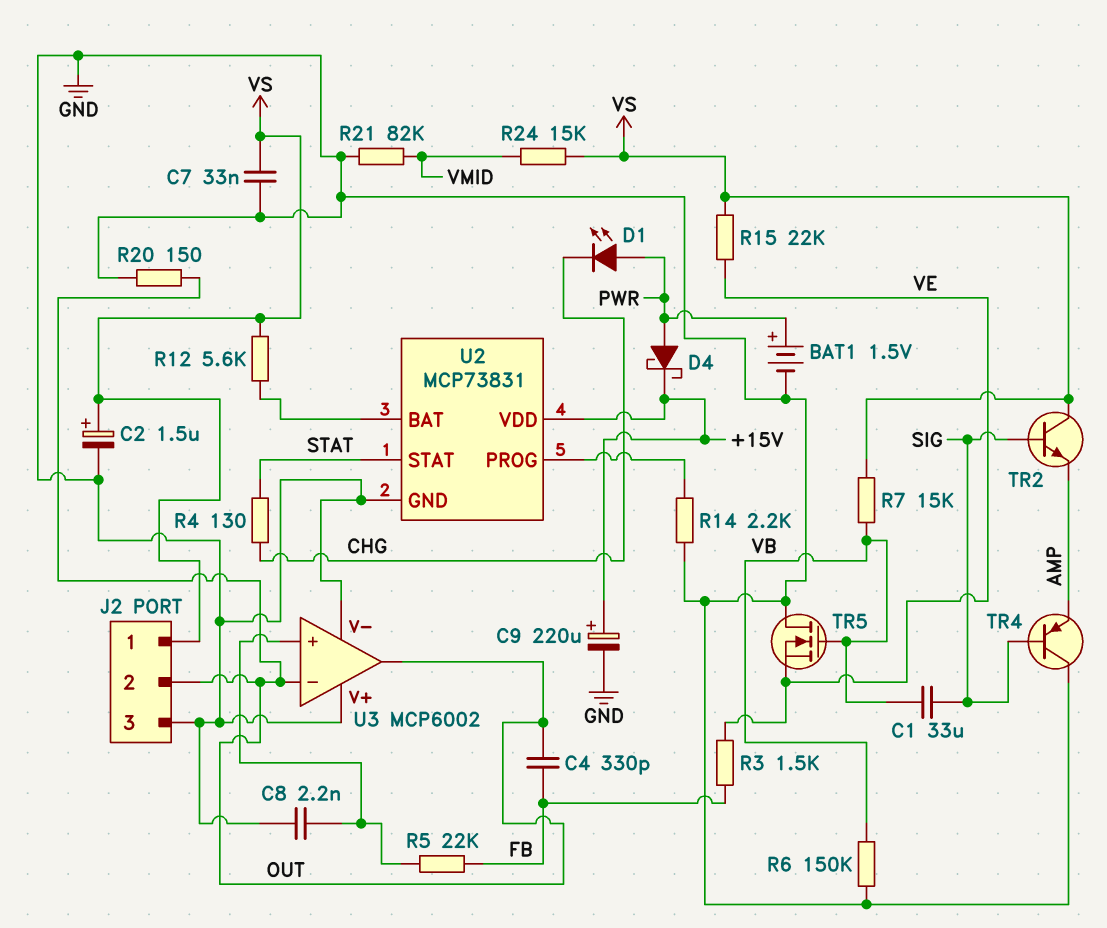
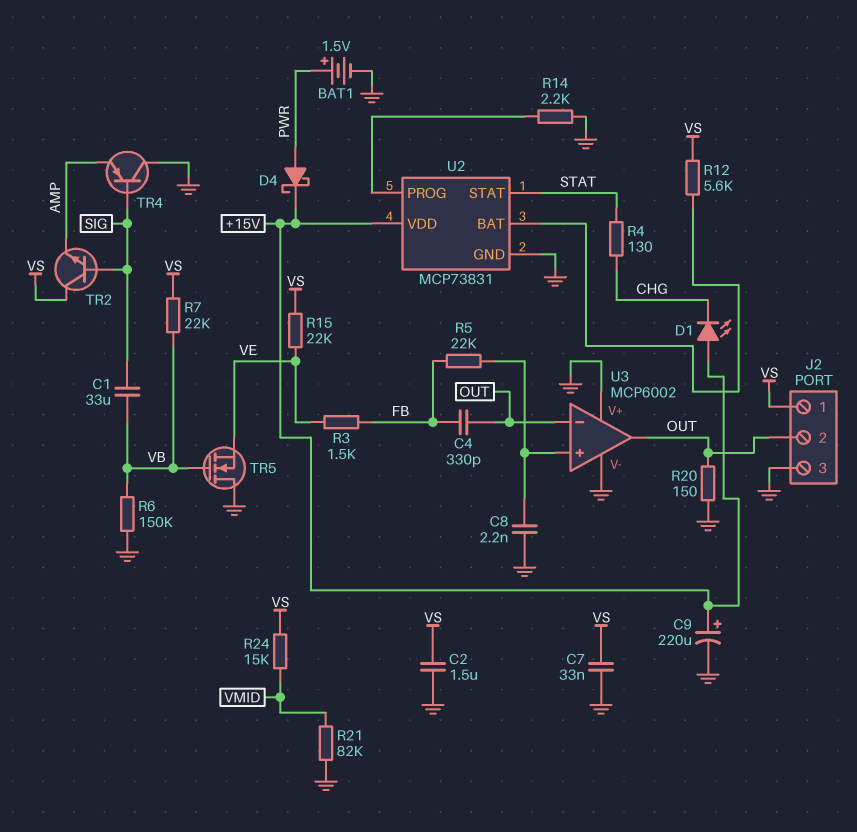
C2: 1.5uF (plus VS, minus GND) -> 1.5uF (GND, VS)
D1: LED (A PWR, K CHG) -> LED (A +15V, K CHG)
R7: 15k (VB, VS) -> 22k (VB, VS)

